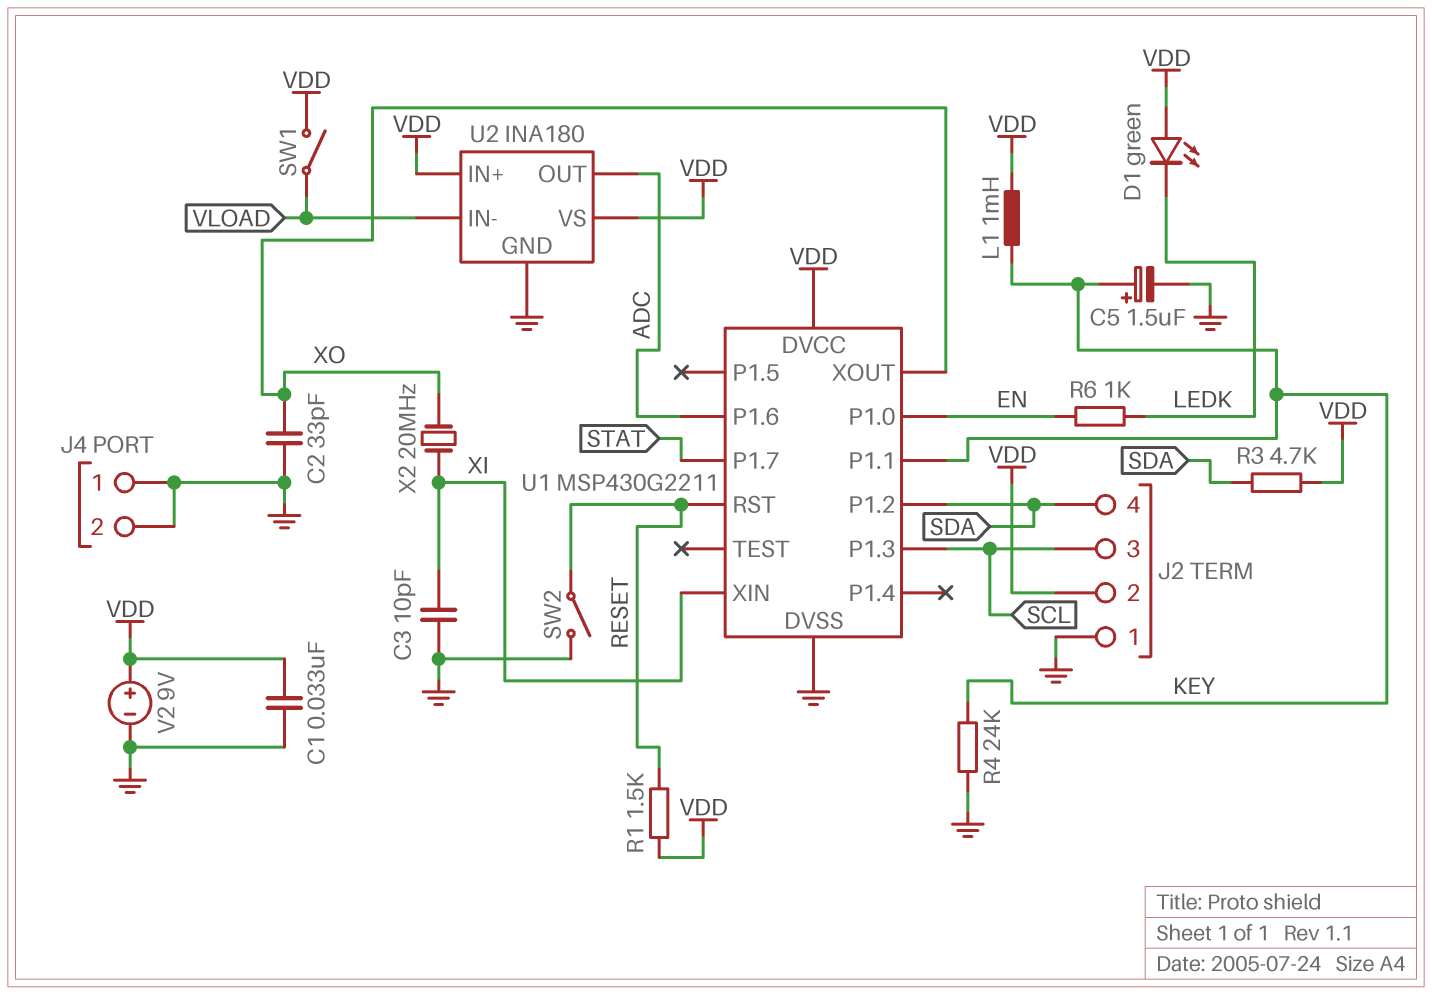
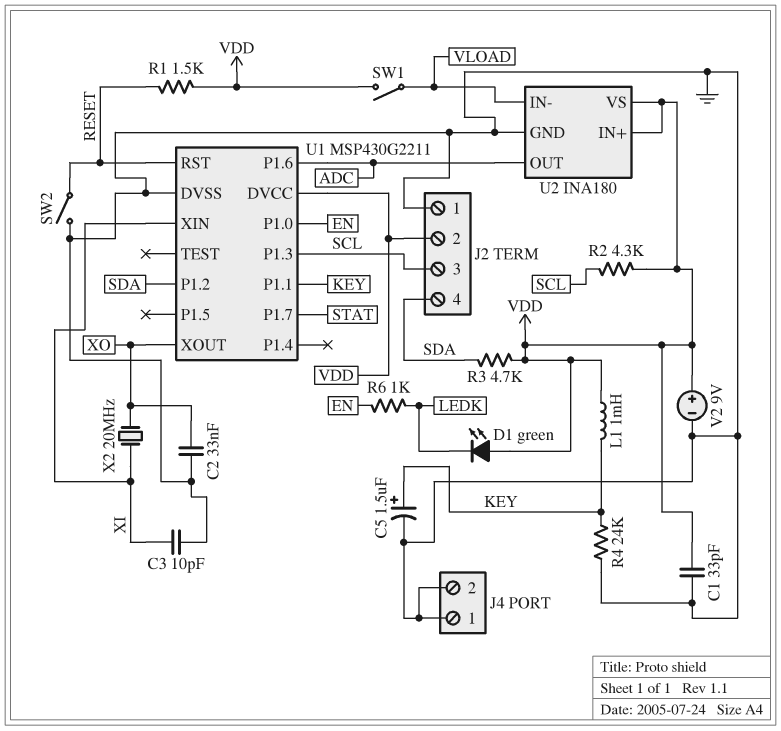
C1: 33nF (GND, VDD) -> 33pF (GND, VDD)
C2: 33pF (GND, XO) -> 33nF (GND, XO)
R2: none -> 4.3k (SCL, VDD)

